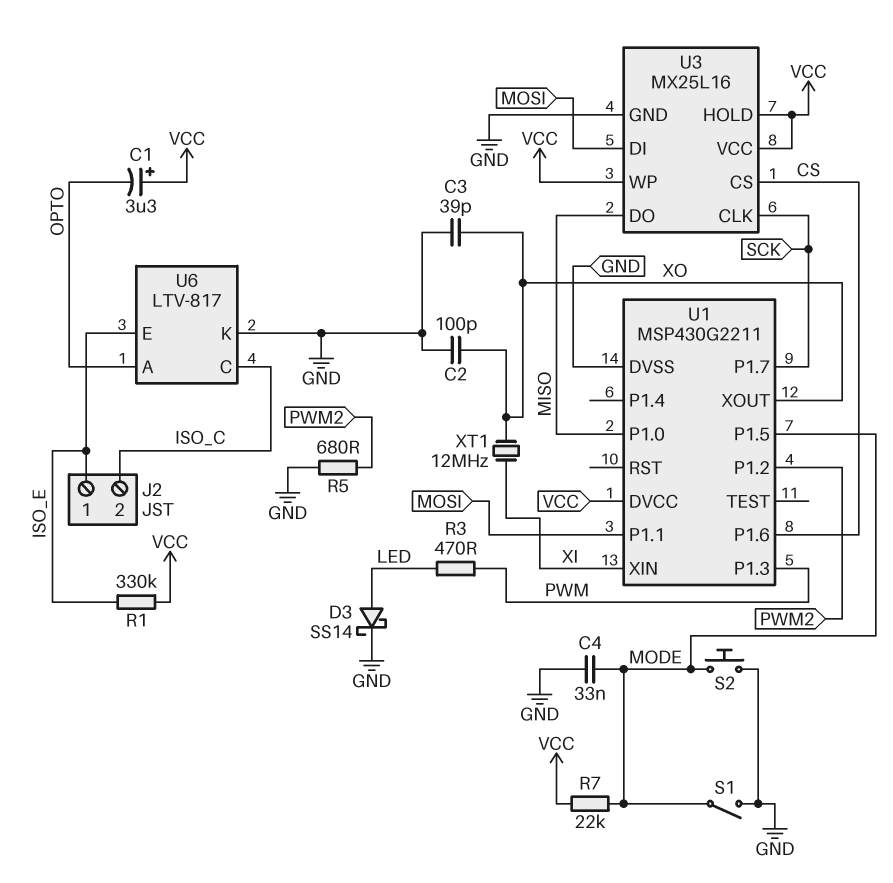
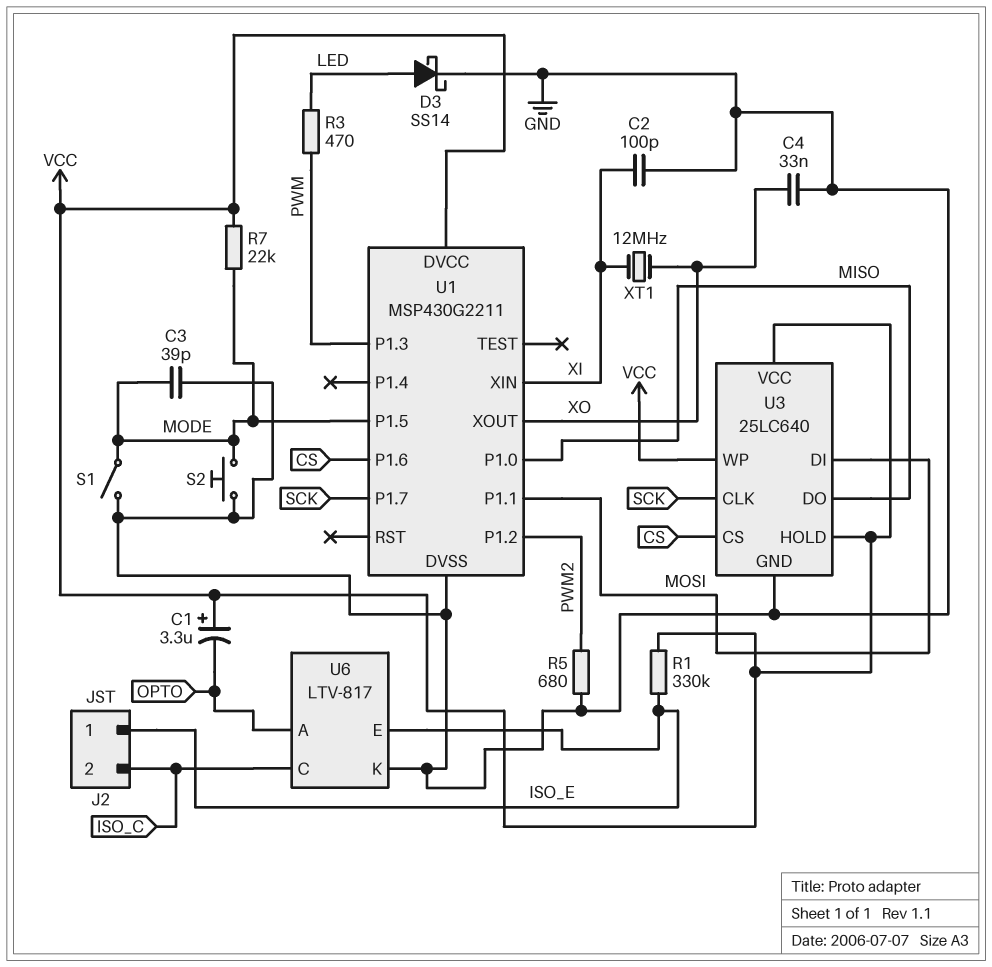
C2: 100pF (GND, XO) -> 100pF (GND, XI)
C3: 39pF (GND, XO) -> 39pF (GND, MODE)
C4: 33nF (GND, MODE) -> 33nF (GND, XO)
U3: MX25L16 -> 25LC640

